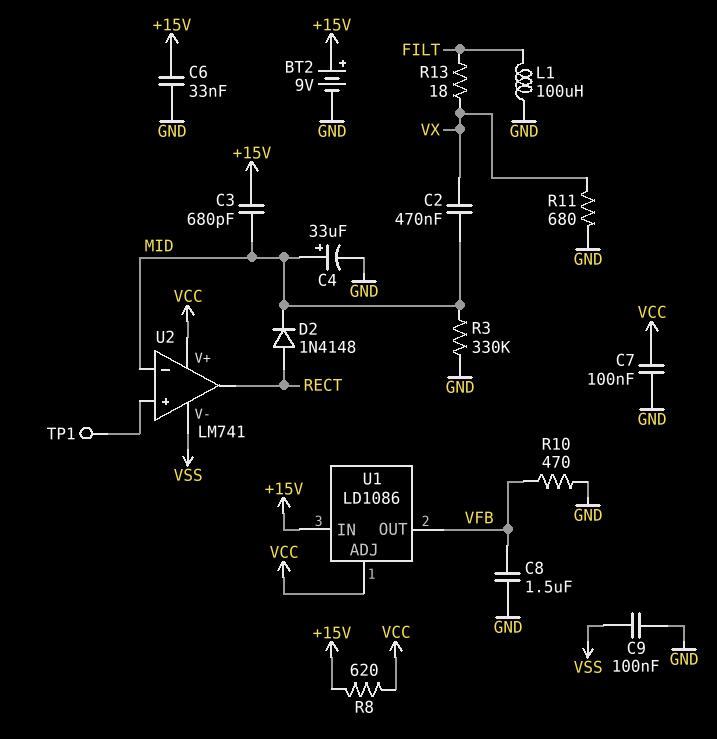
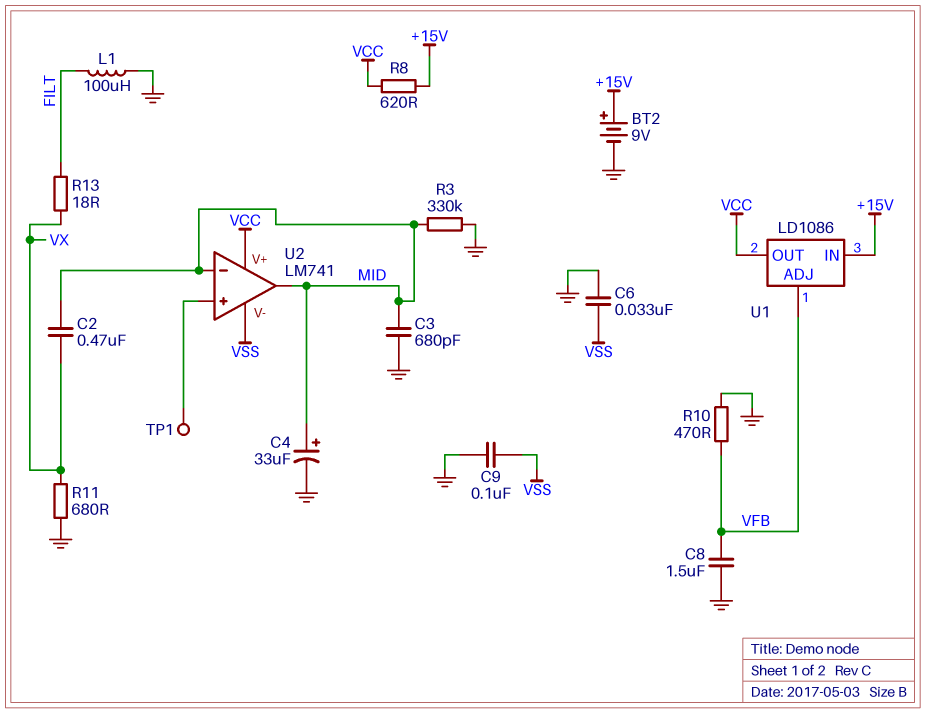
C3: 680pF (+15V, MID) -> 680pF (GND, MID)
C6: 33nF (+15V, GND) -> 33nF (GND, VSS)
C7: 100nF (GND, VCC) -> none
D2: diode 1N4148 (A RECT, K MID) -> none
U1 pin ADJ: VCC -> VFB
U1 pin OUT: VFB -> VCC
U2 pin out: RECT -> MID

